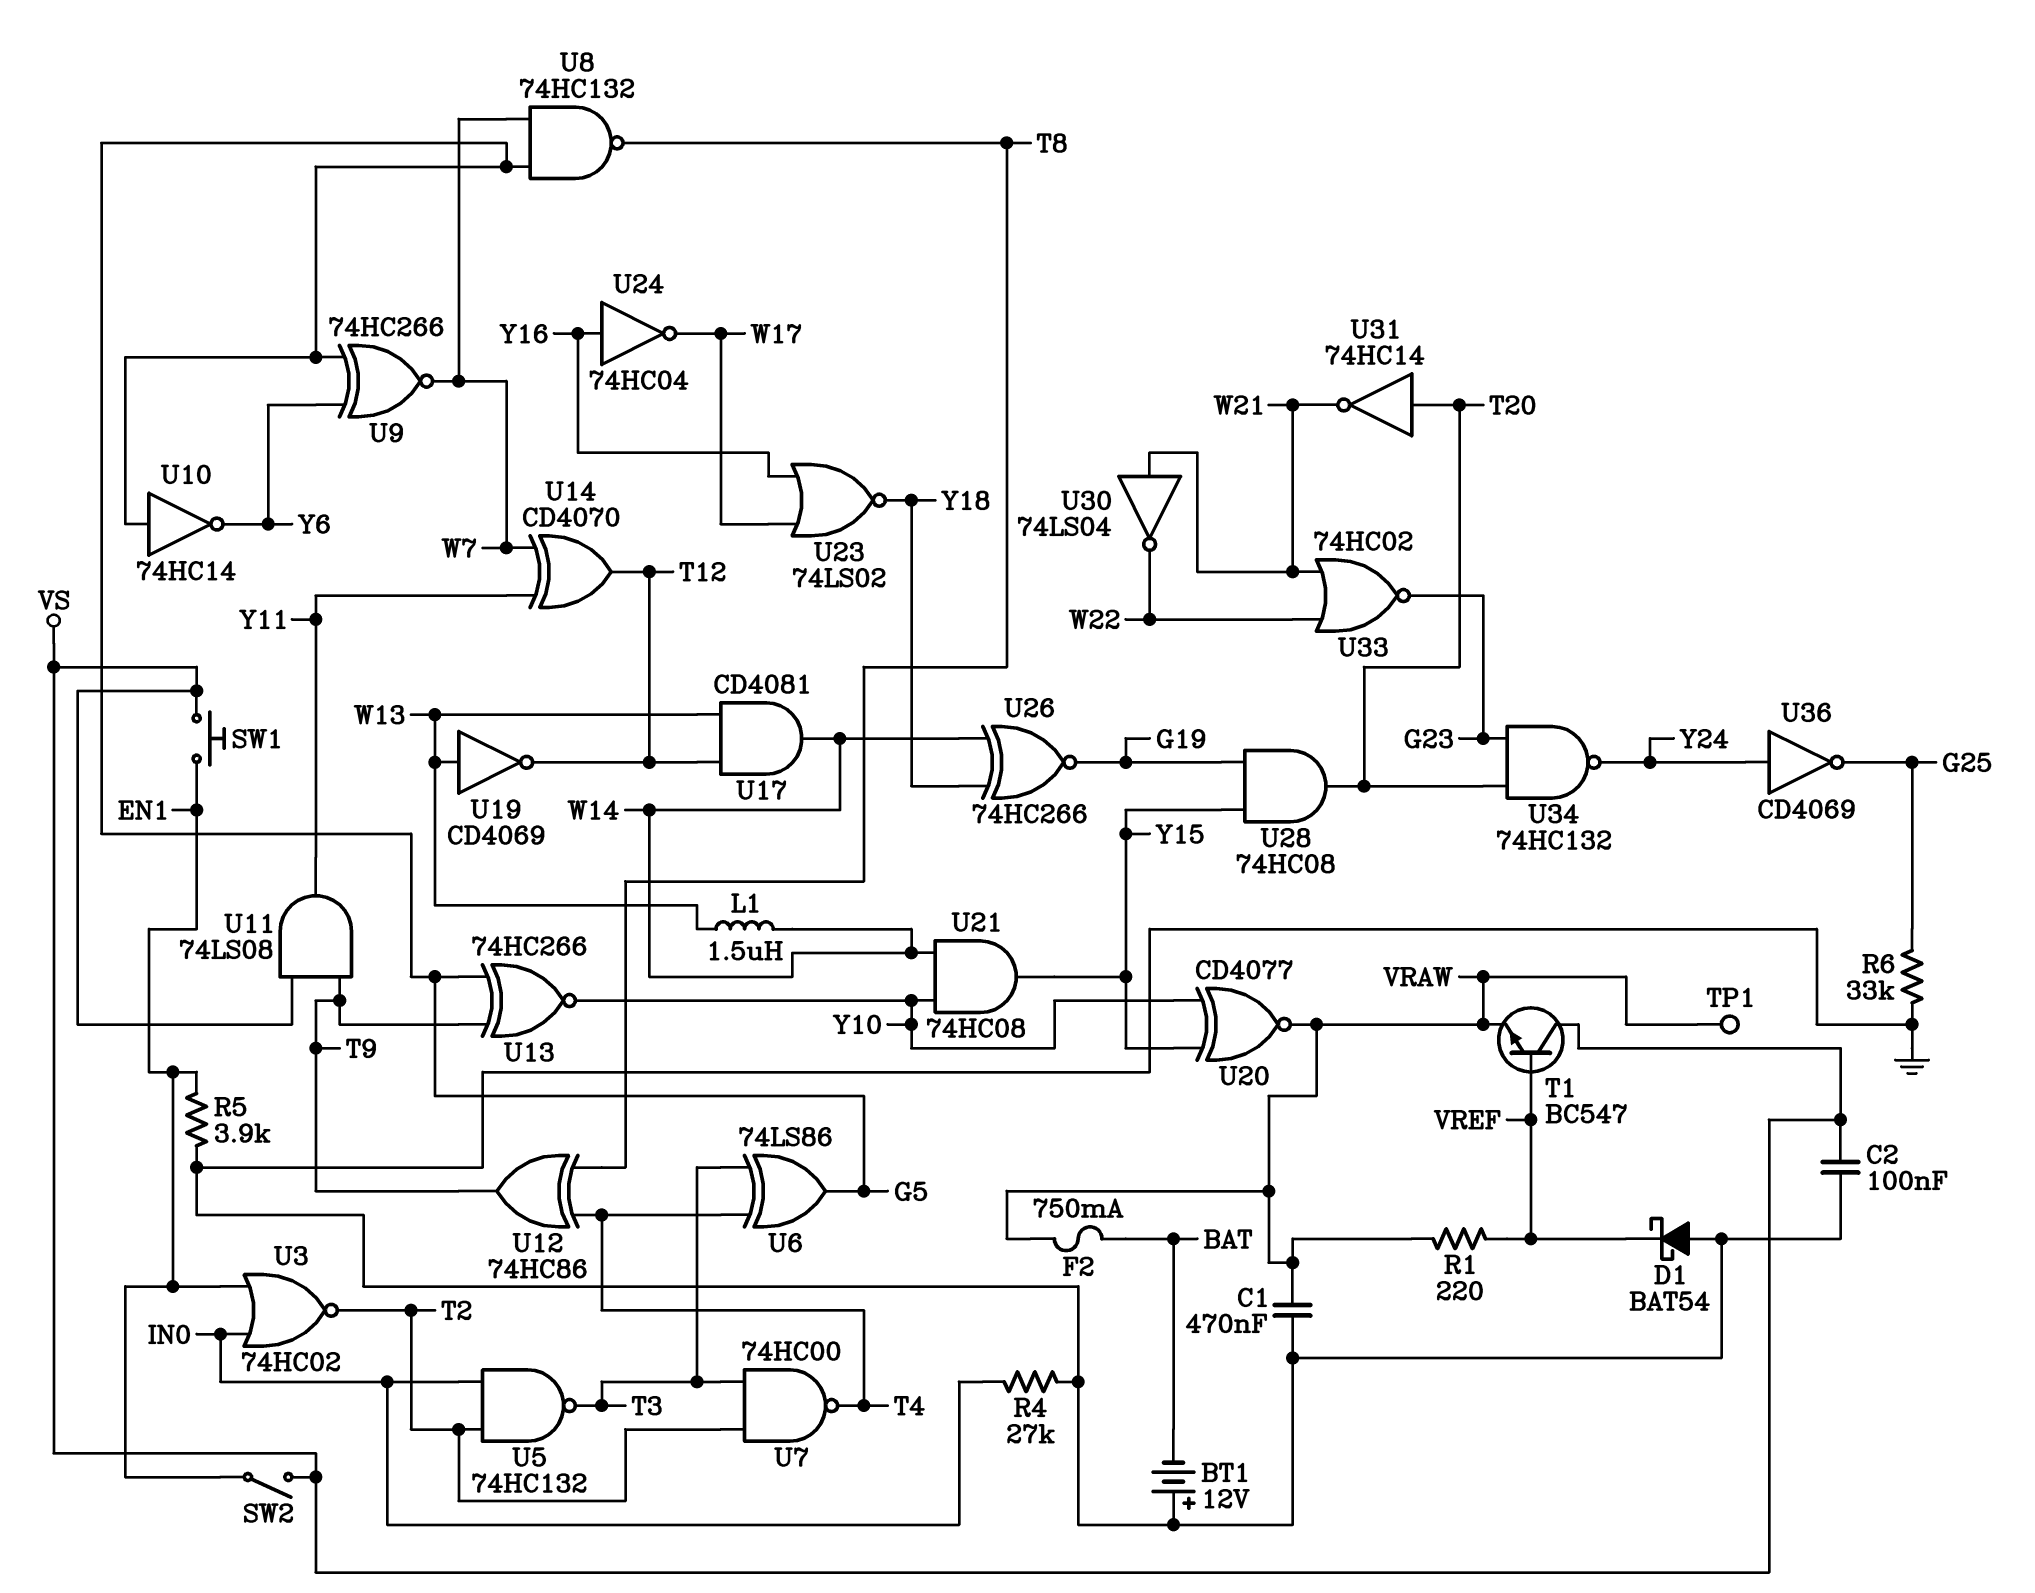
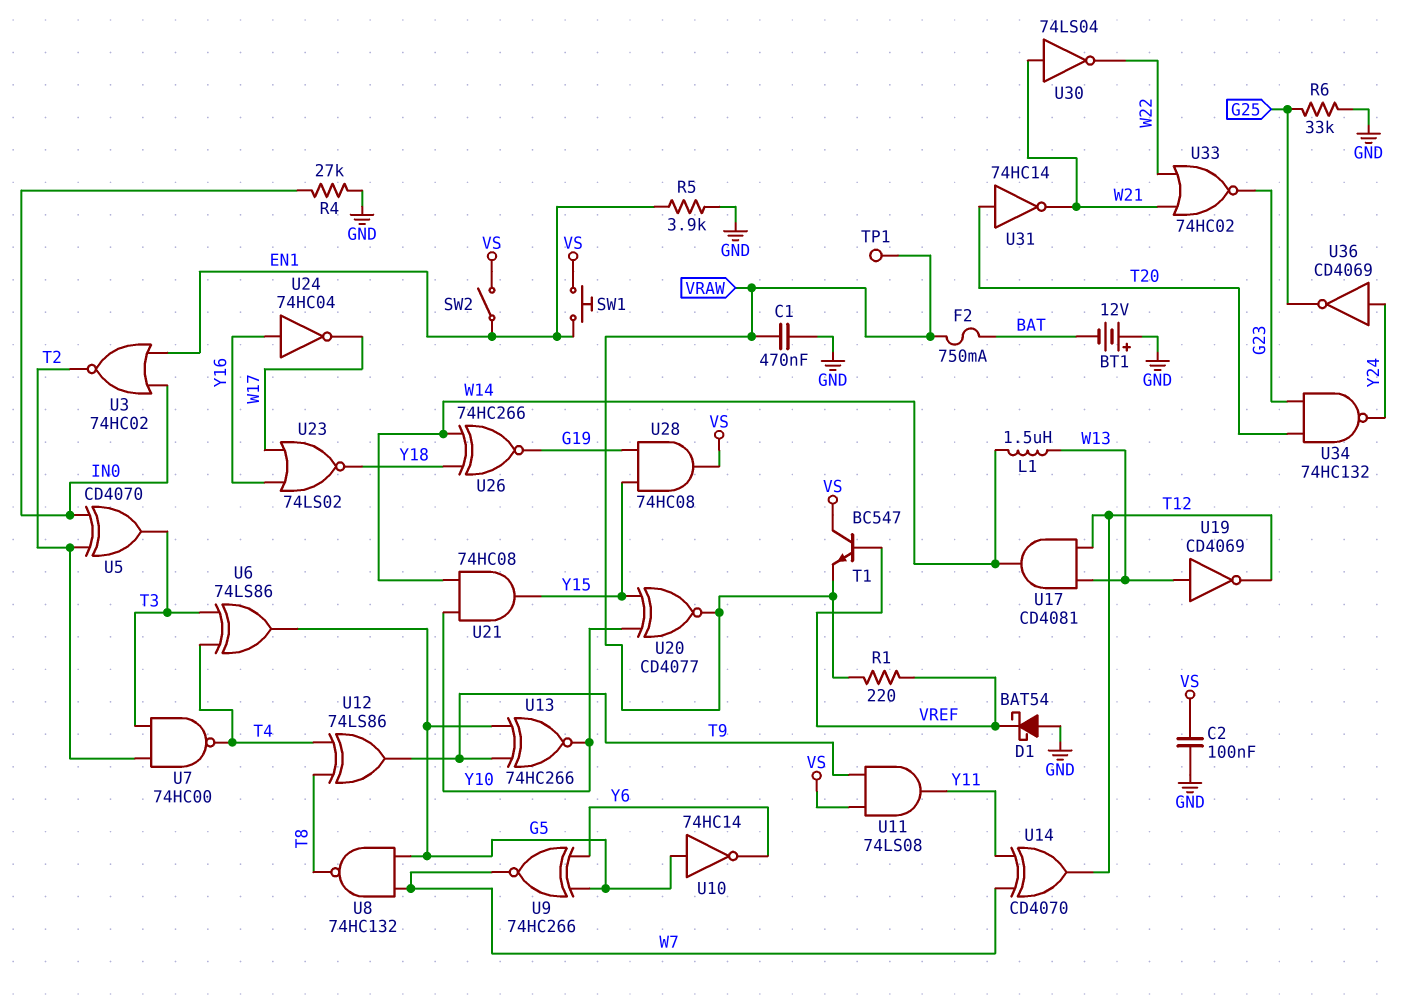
U5: NAND 74HC132 (in IN0, in T2, out T3) -> XOR CD4070 (in IN0, in T2, out T3)
U12: XOR 74HC86 (in T4, in T8, out T9) -> XOR 74LS86 (in T4, in T8, out T9)
U28: AND 74HC08 (in G19, in Y15, out T20) -> AND 74HC08 (in G19, in Y15, out VS)

